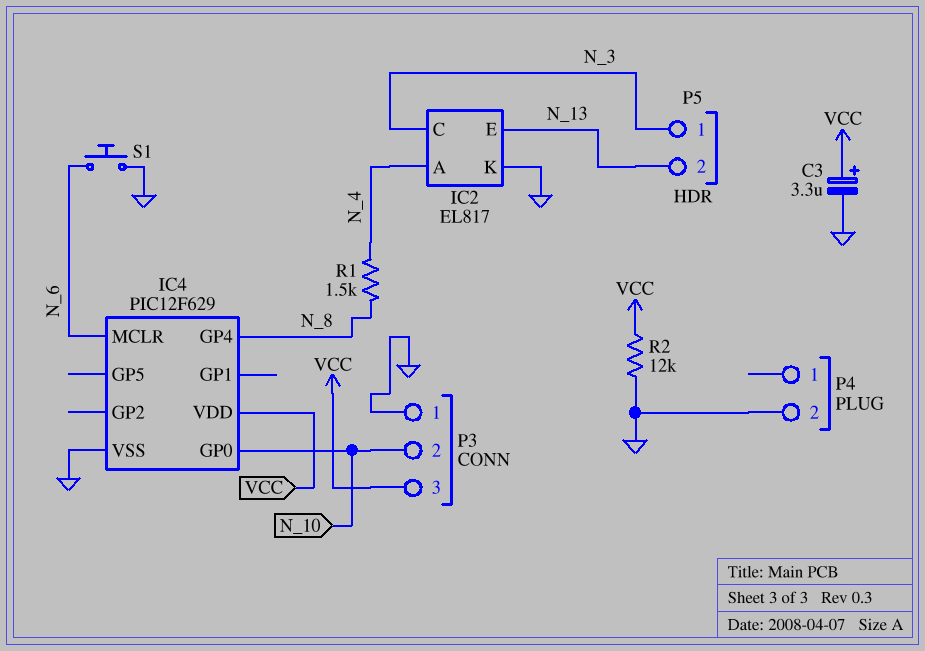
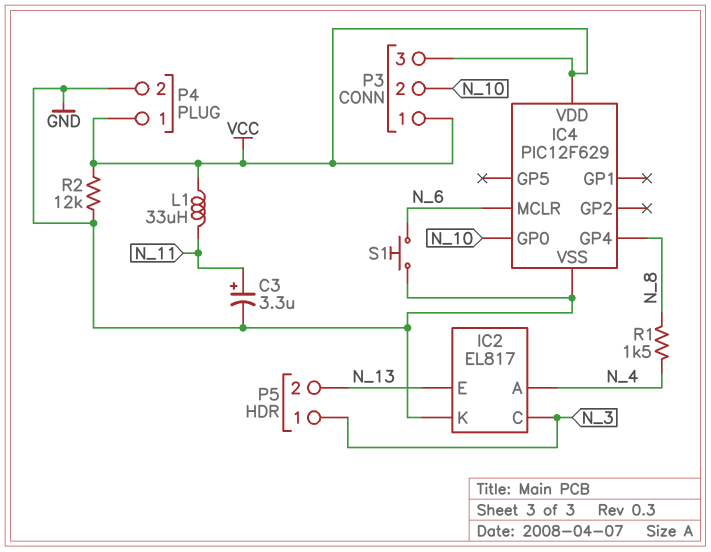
C3: 3.3uF (plus VCC, minus GND) -> 3.3uF (plus N_11, minus GND)
L1: none -> 33uH (N_11, VCC)
P3 pin 1: GND -> VCC
P4 pin 1: none -> VCC

